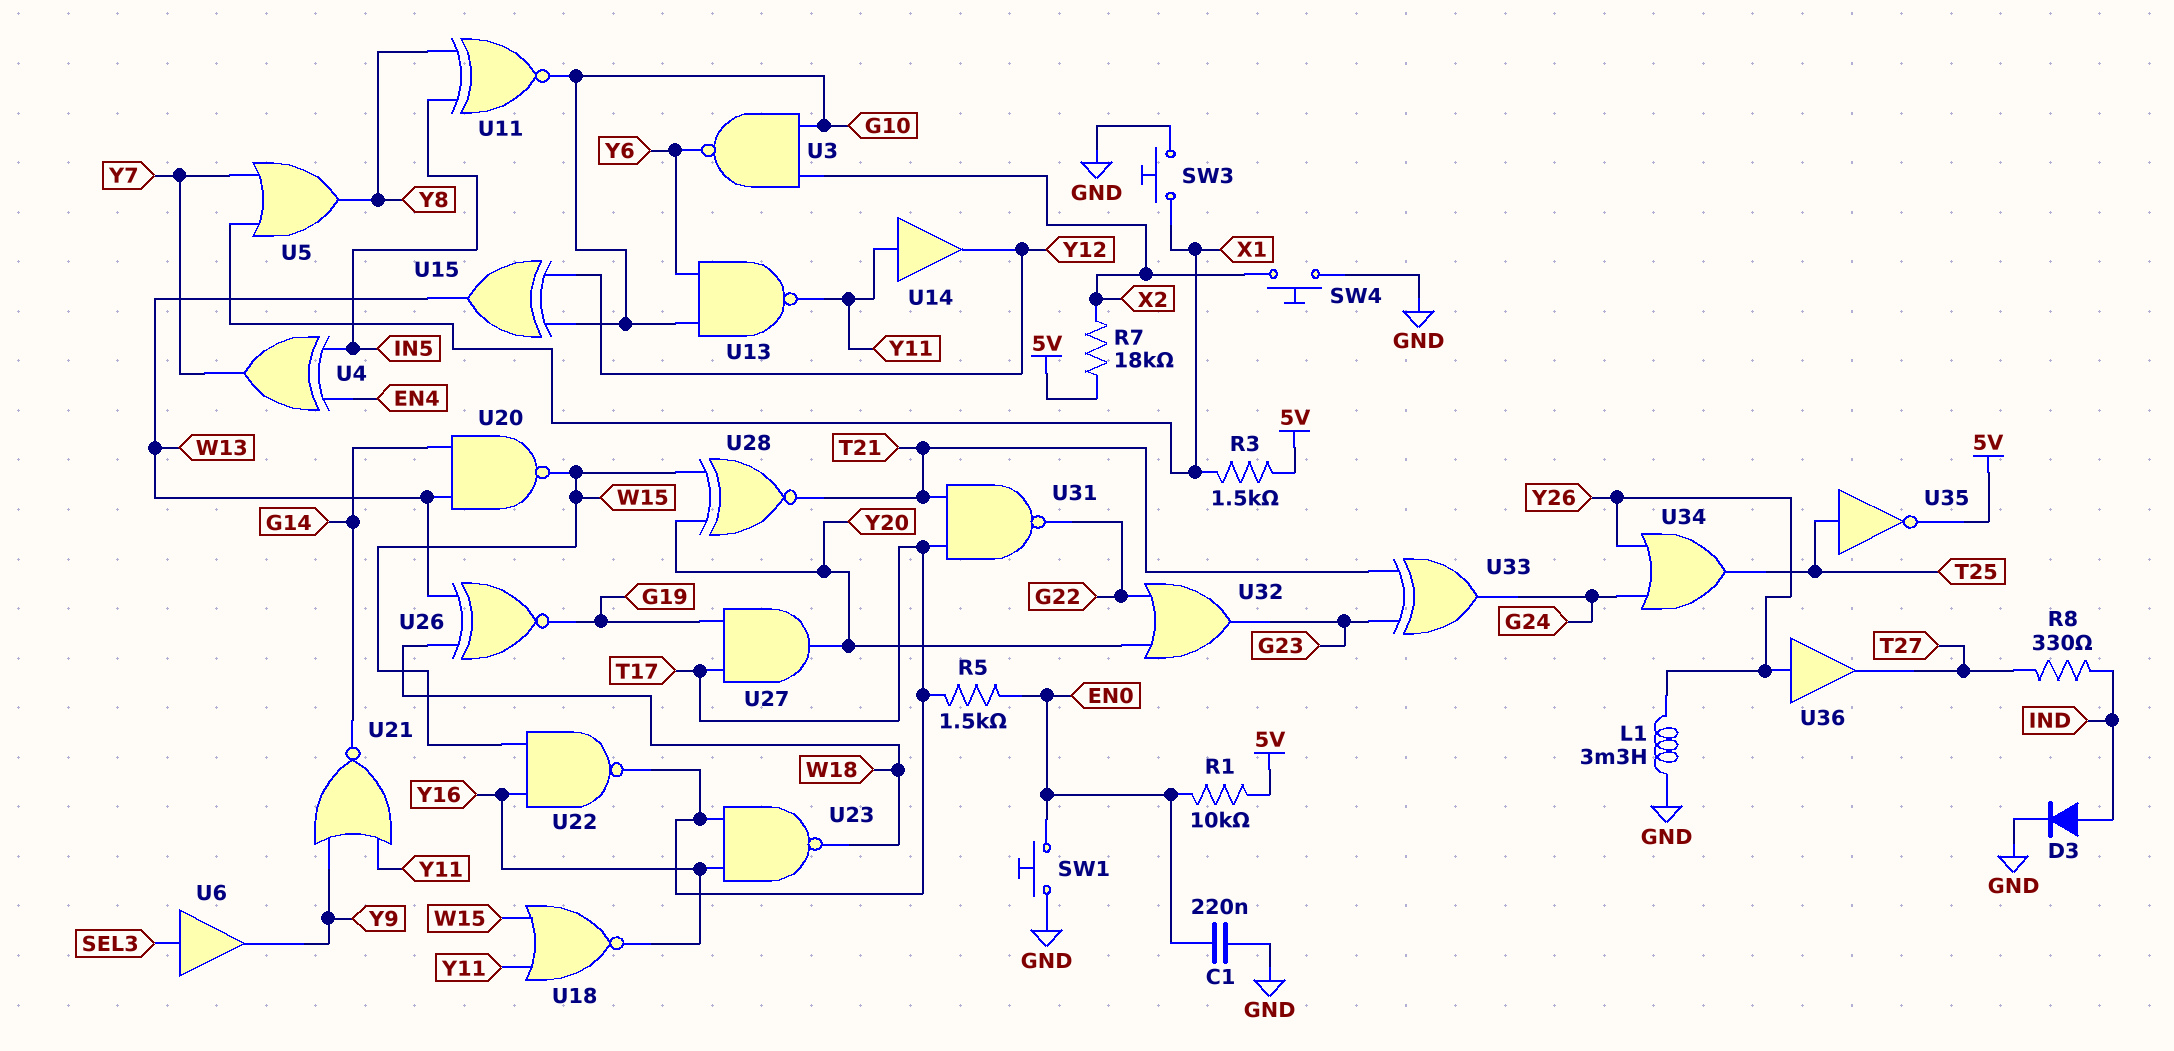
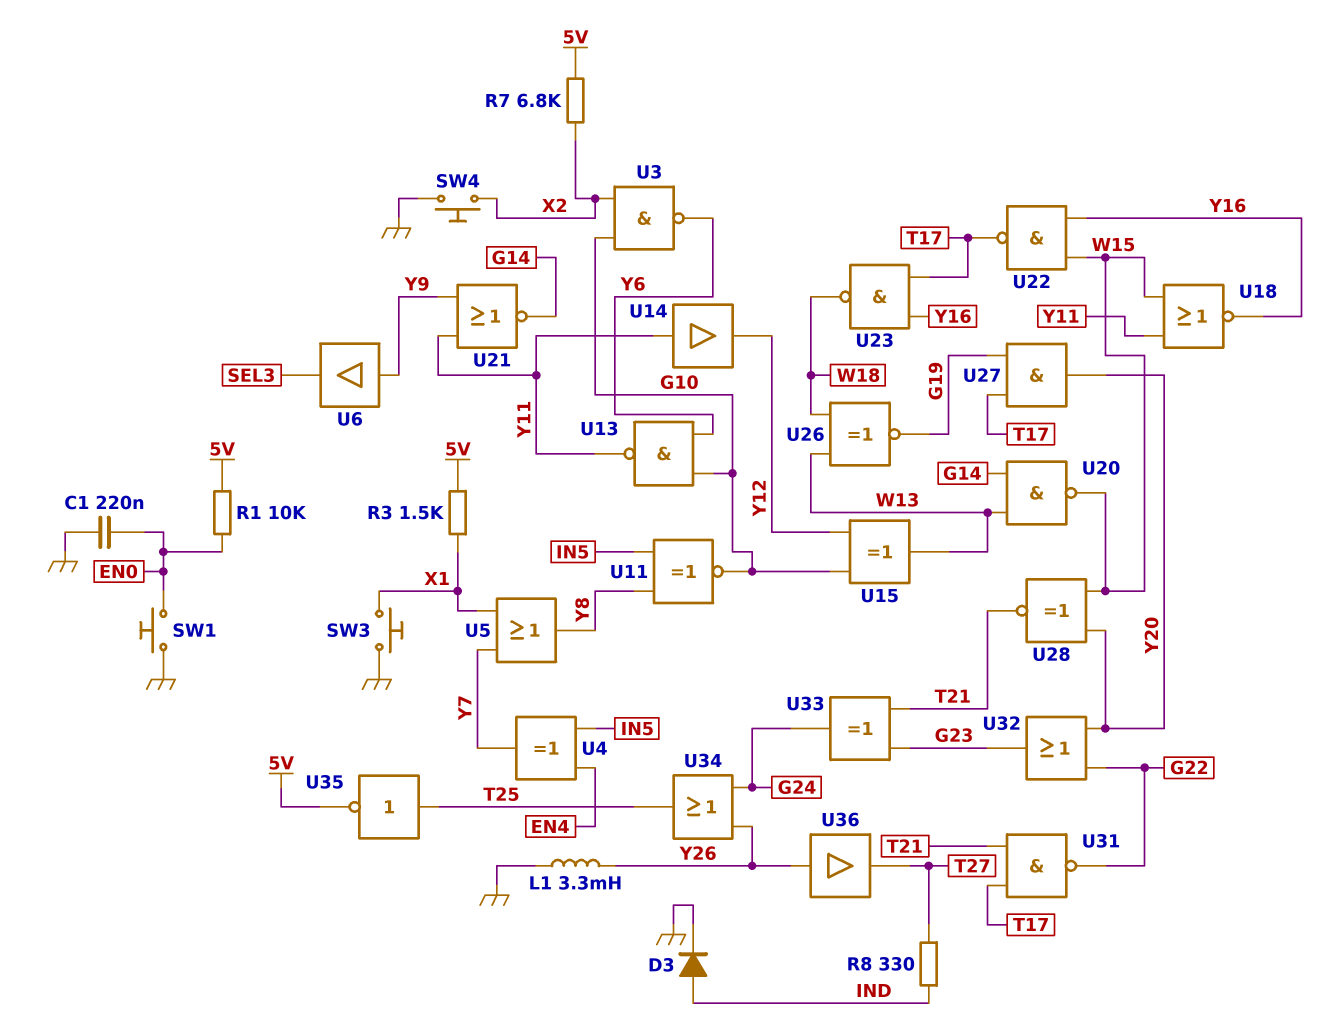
R5: 1.5k (EN0, T17) -> none
R7: 18k (5V, X2) -> 6.8k (5V, X2)
U6: buffer (in SEL3, out Y9) -> buffer (in Y9, out SEL3)

